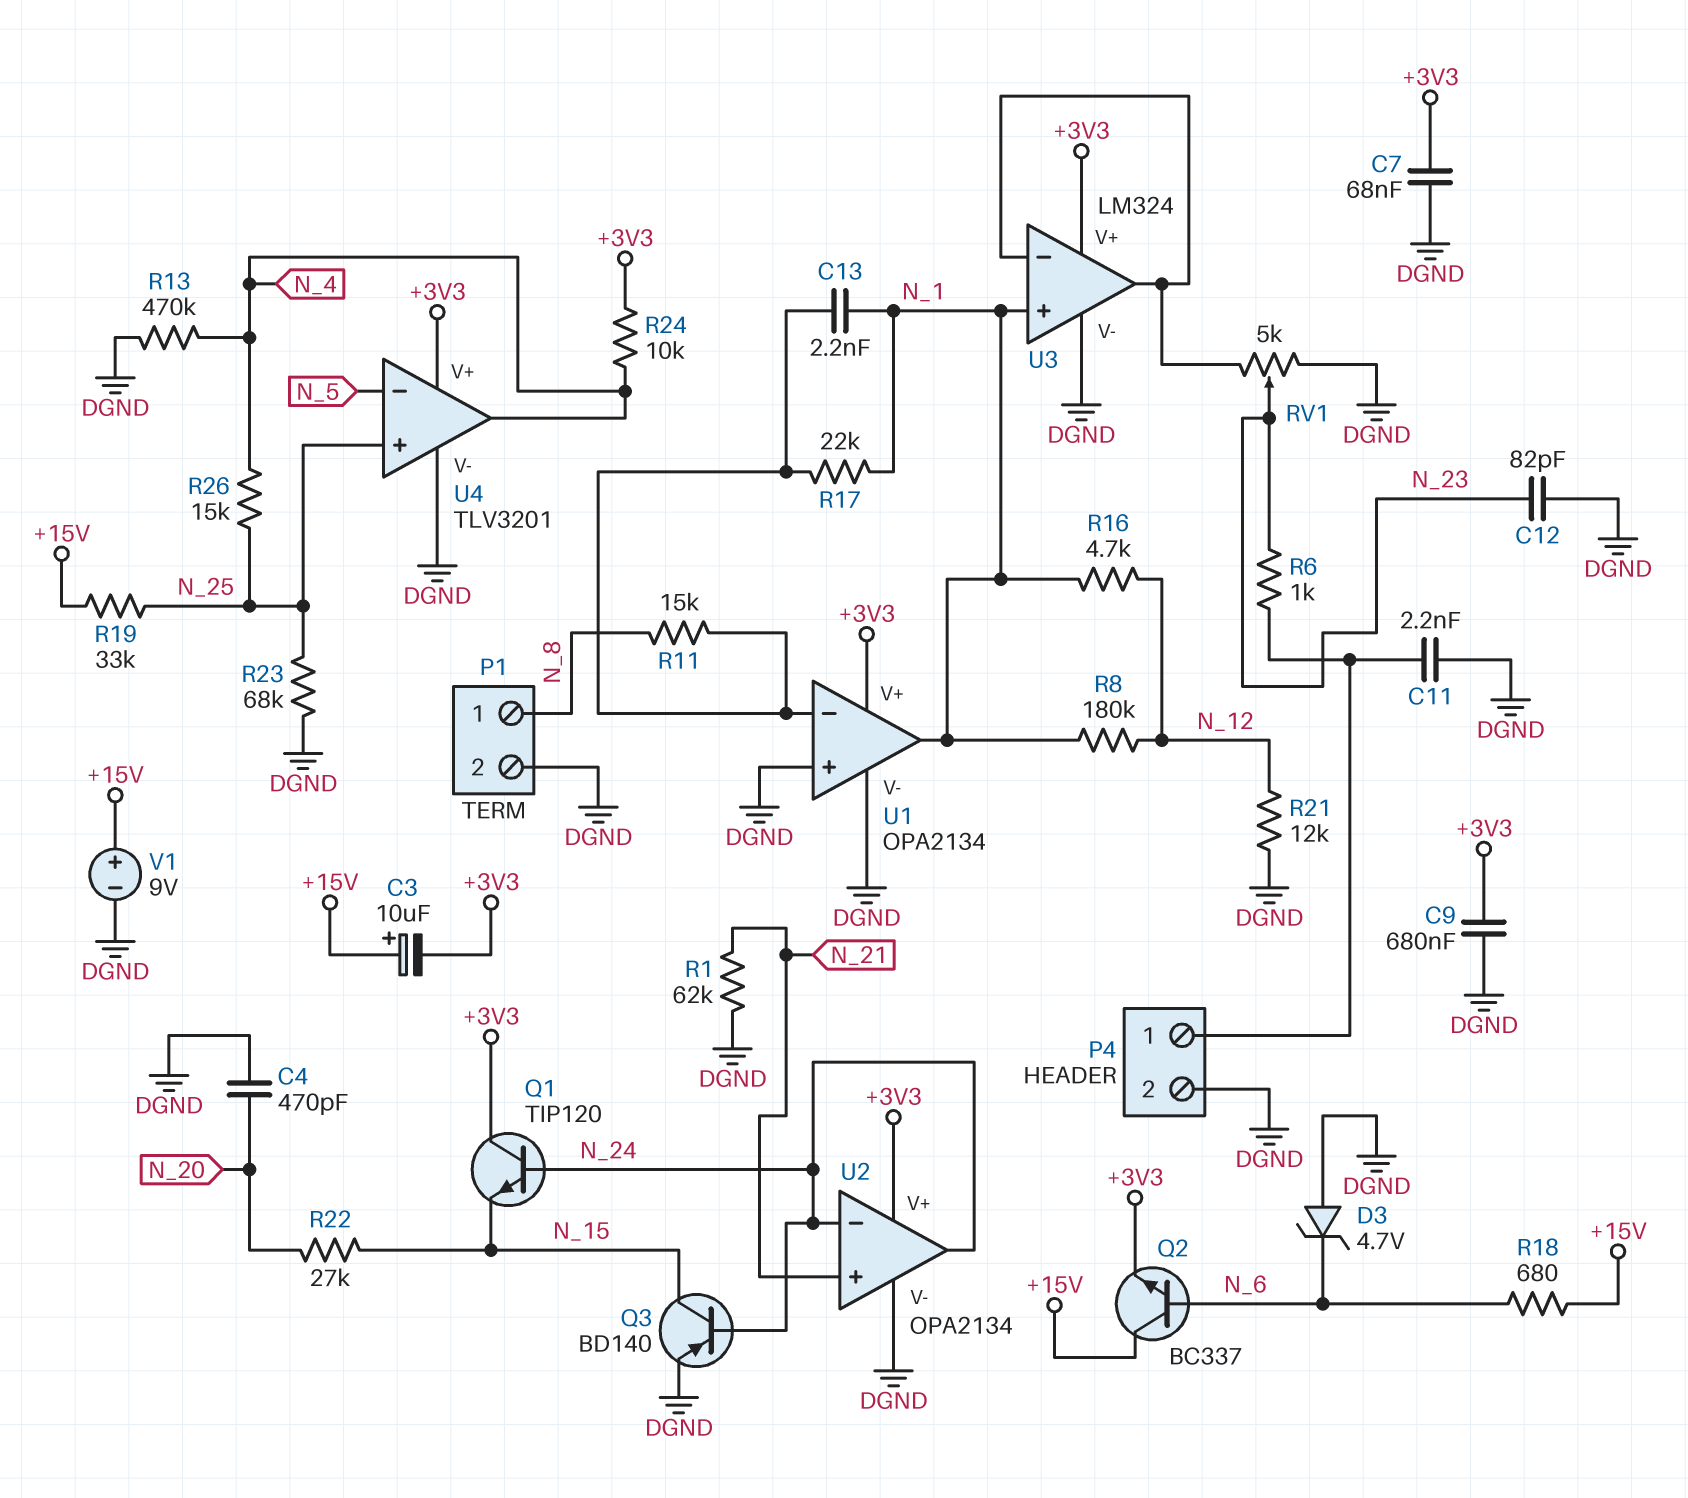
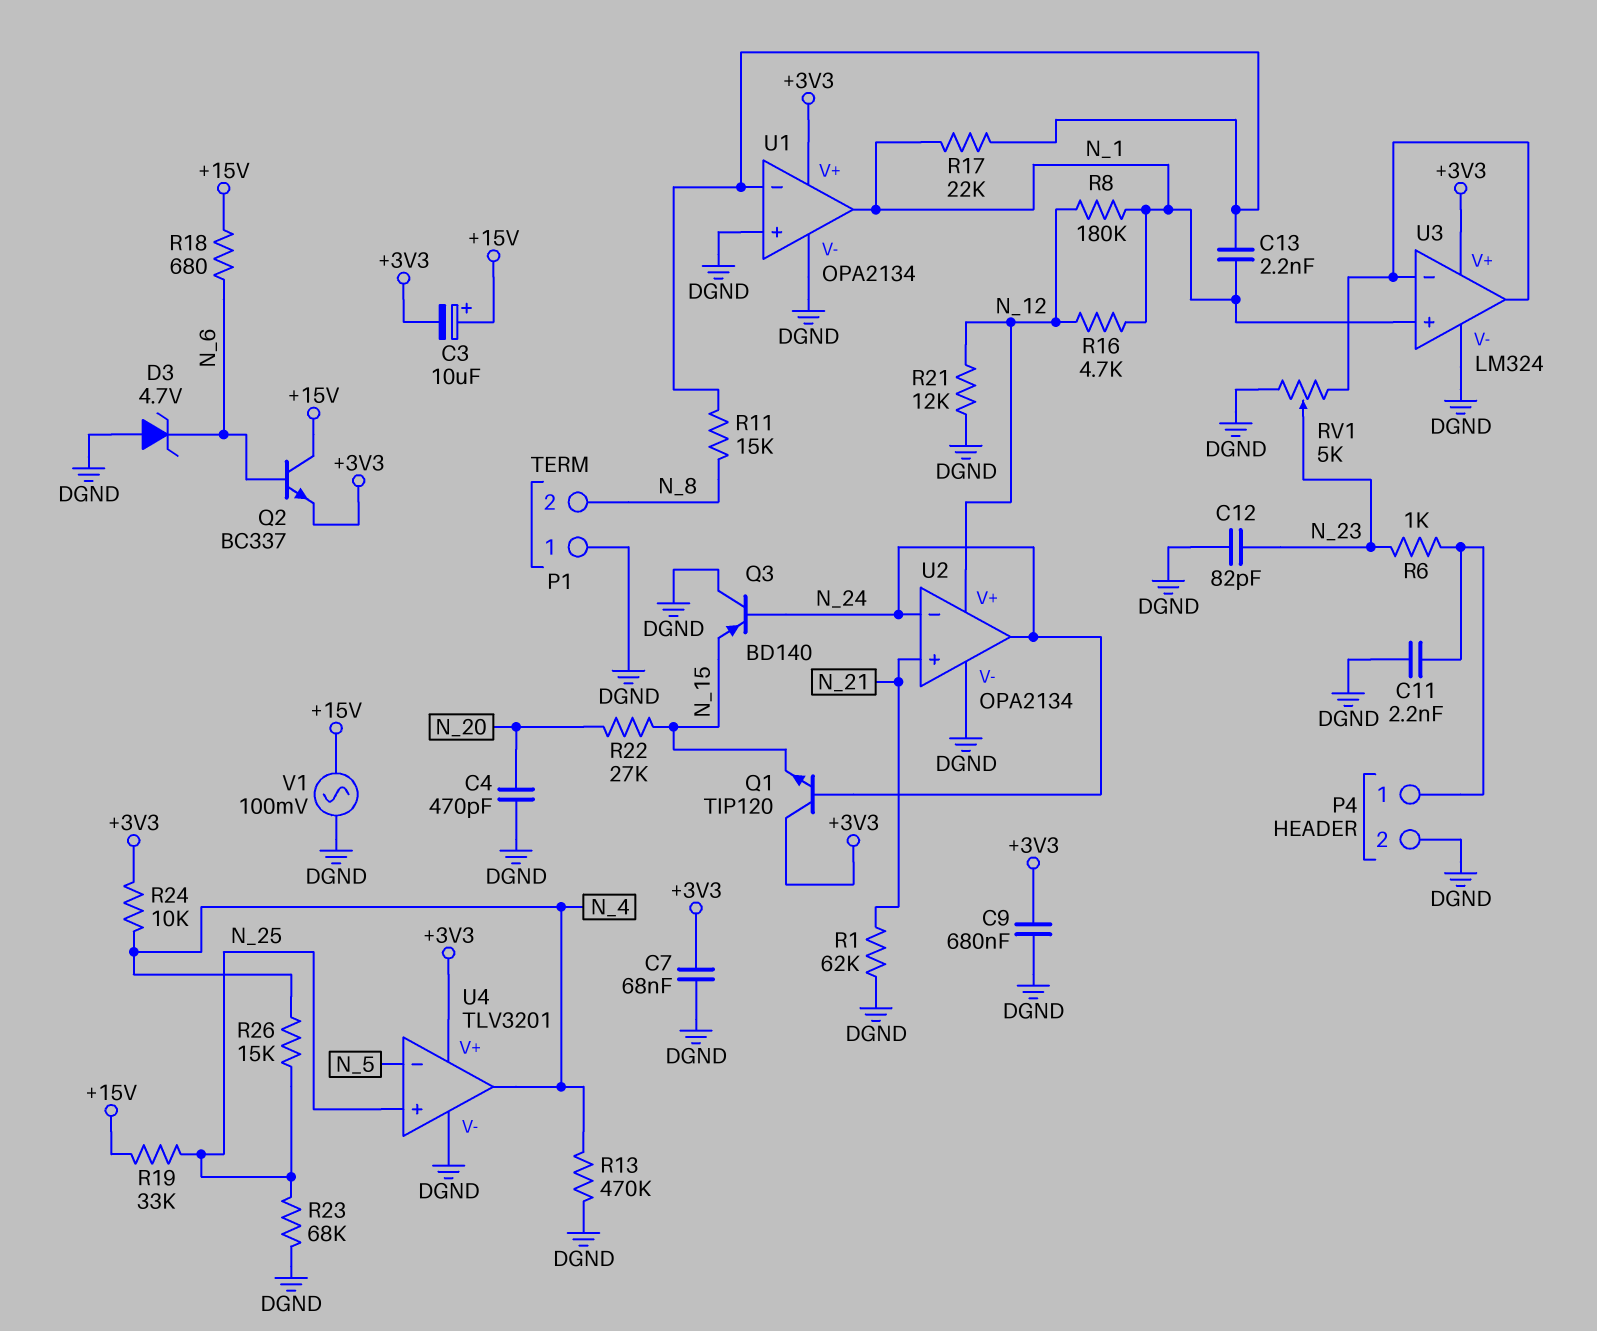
P1 pin 1: N_8 -> DGND
P1 pin 2: DGND -> N_8
Q3: PNP BD140 (B N_24, C N_15, E DGND) -> PNP BD140 (B N_24, C DGND, E N_15)
U2 pin V+: +3V3 -> N_12
V1: 9V (plus +15V, minus DGND) -> AC 100mV (+15V, DGND)

